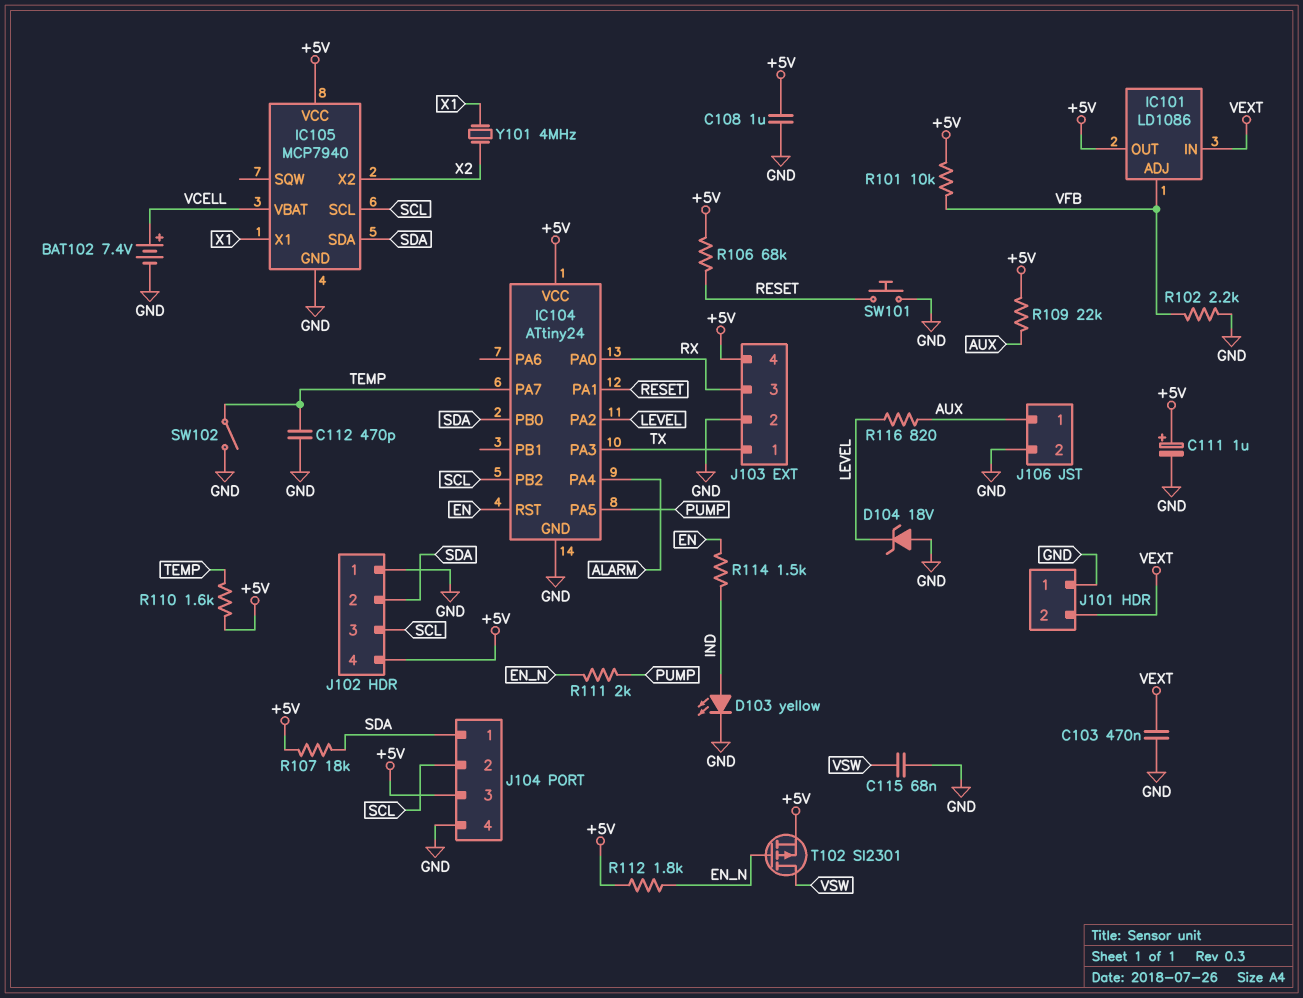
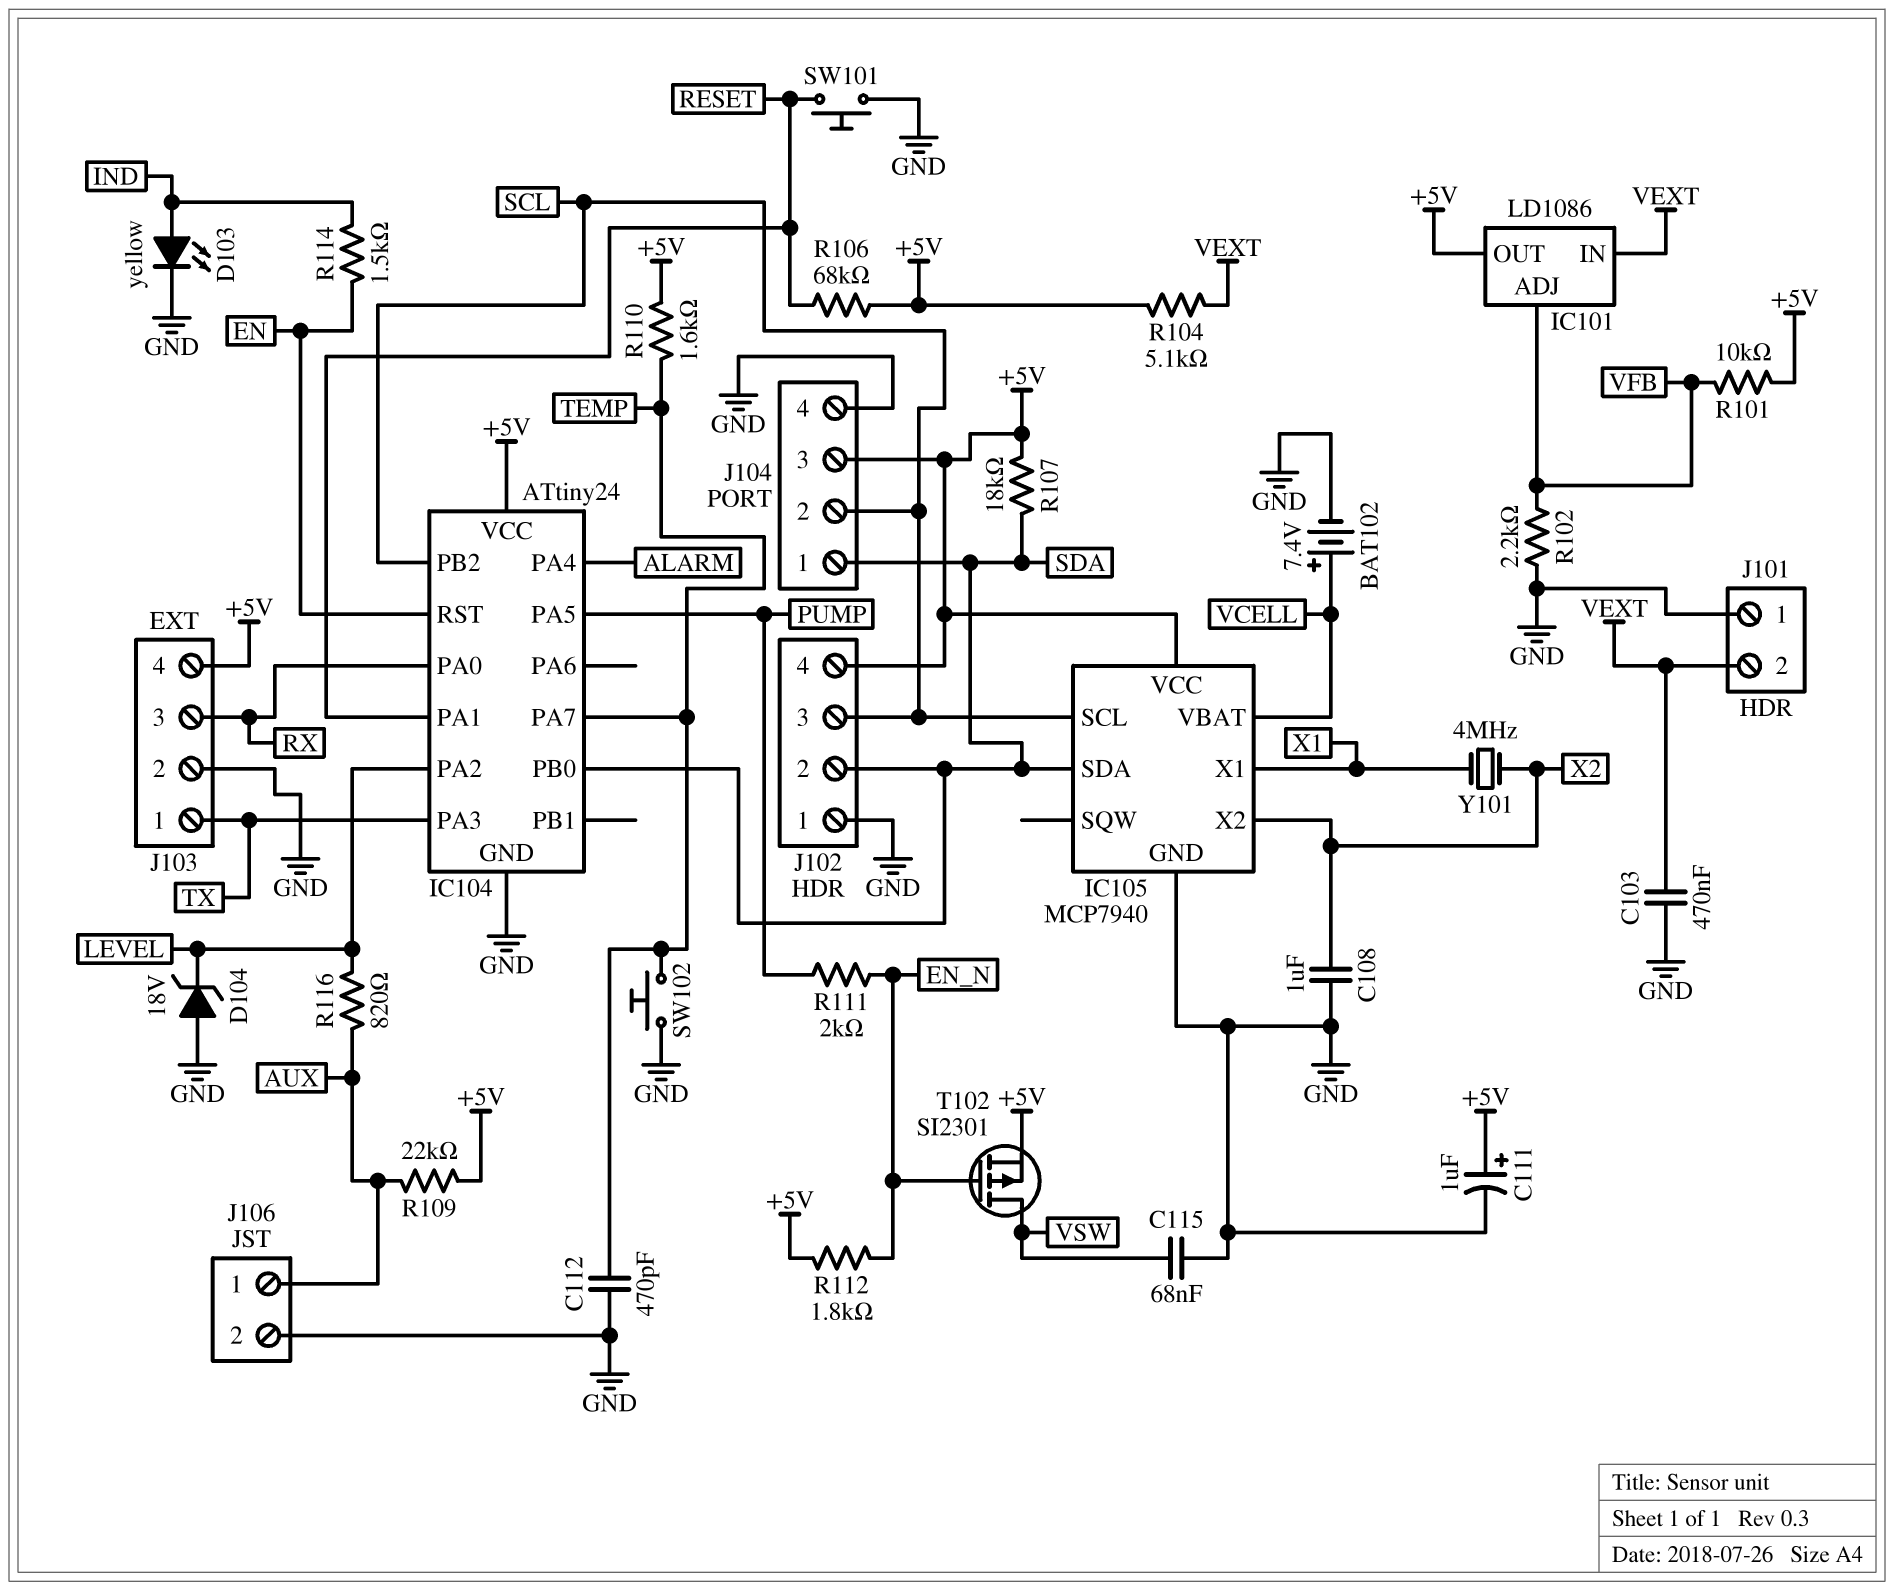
C108: 1uF (+5V, GND) -> 1uF (GND, X2)
R104: none -> 5.1k (+5V, VEXT)
SW102: switch (GND, TEMP) -> button (GND, TEMP)

